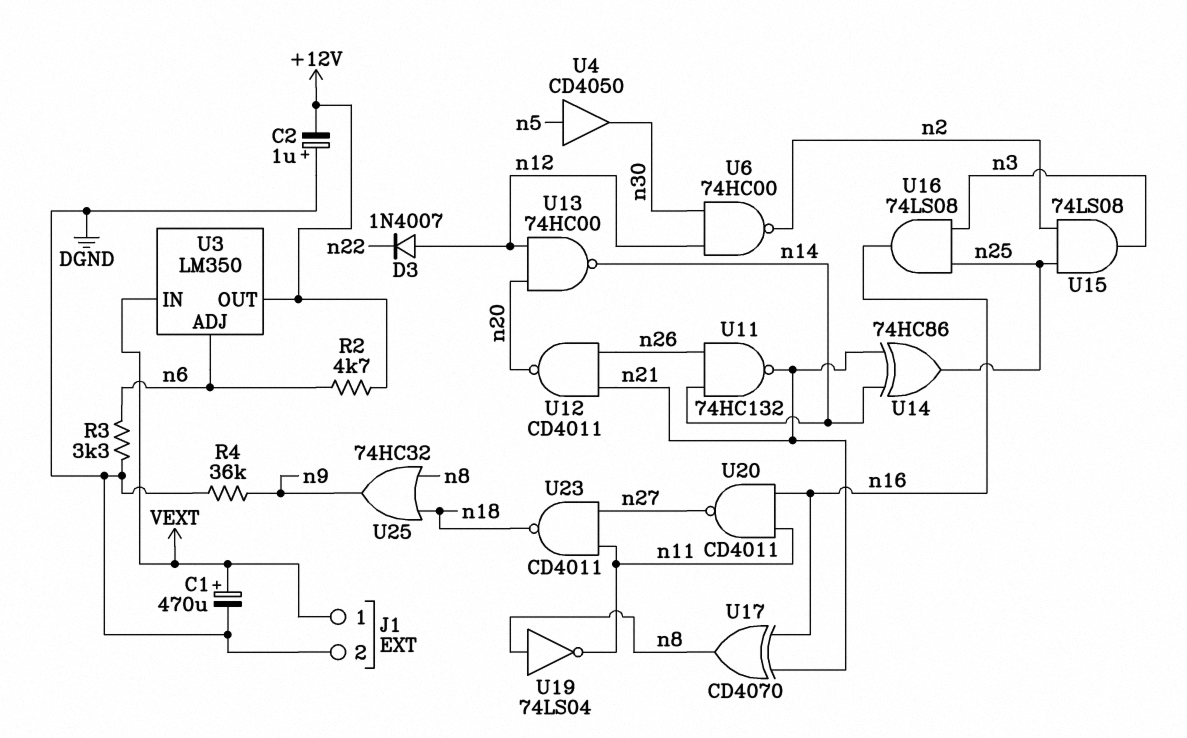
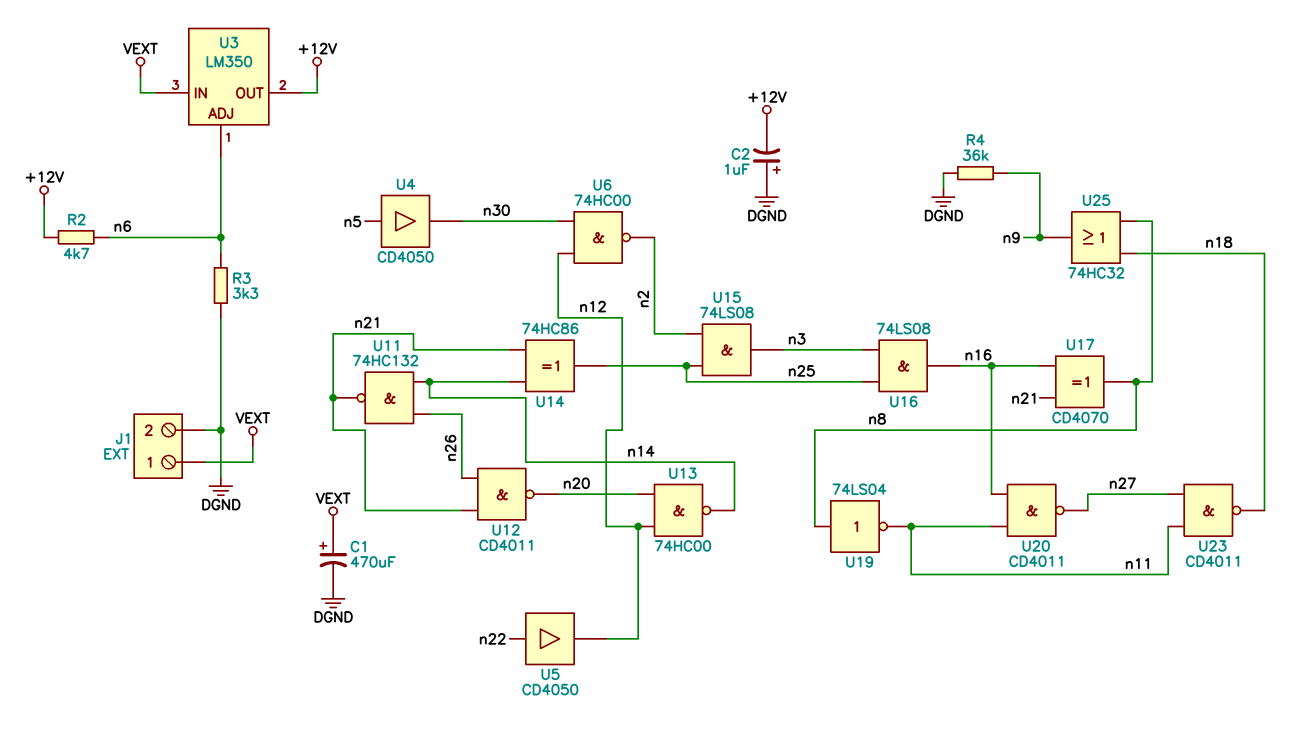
D3: diode 1N4007 (A n12, K n22) -> none
U5: none -> buffer CD4050 (in n22, out n12)

